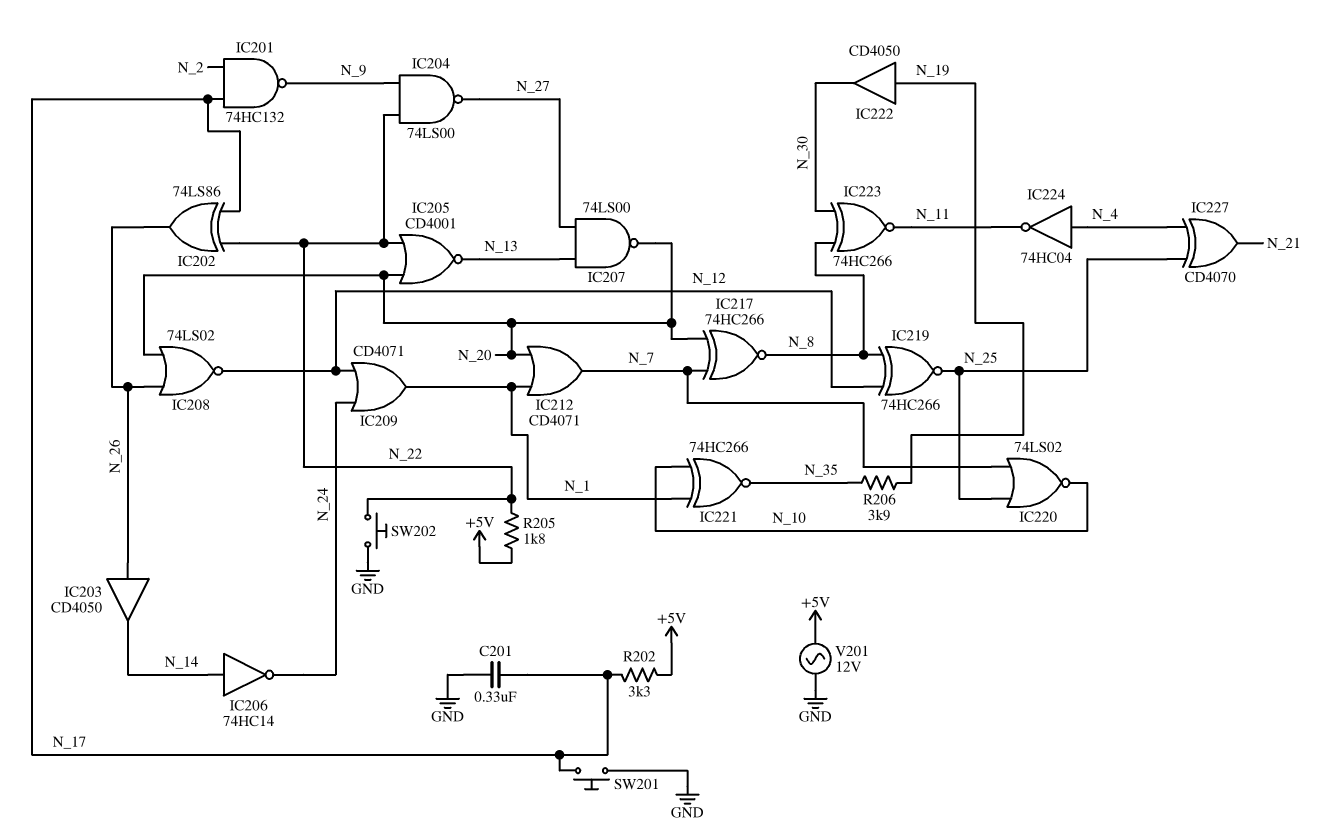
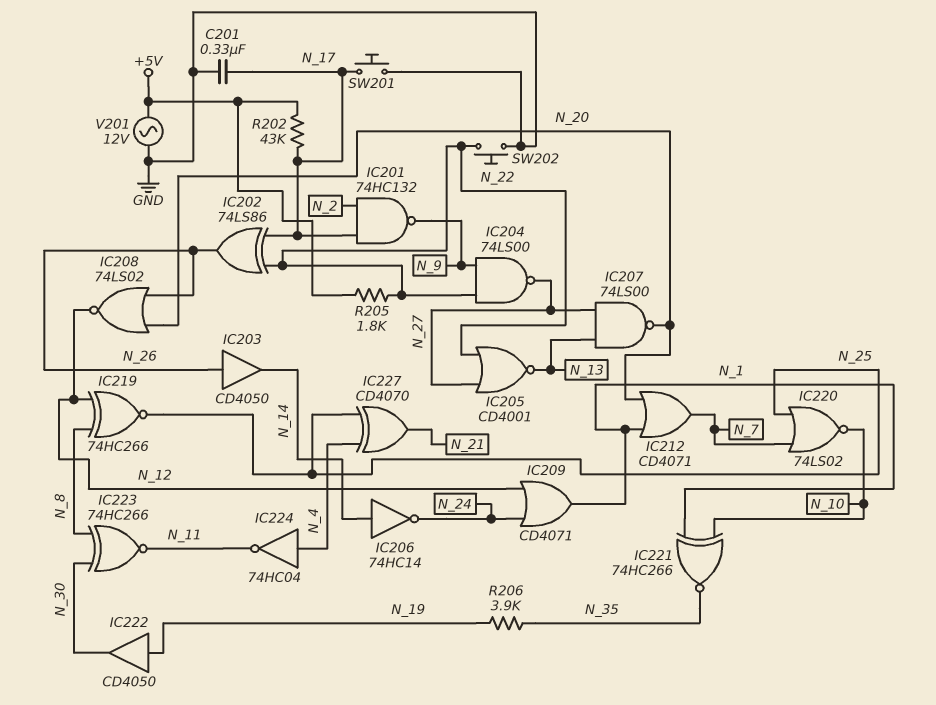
IC205: NOR CD4001 (in N_20, in N_22, out N_13) -> NOR CD4001 (in N_22, in N_27, out N_13)
IC217: XNOR 74HC266 (in N_7, in N_20, out N_8) -> none
R202: 3.3k (+5V, N_17) -> 43k (+5V, N_17)

